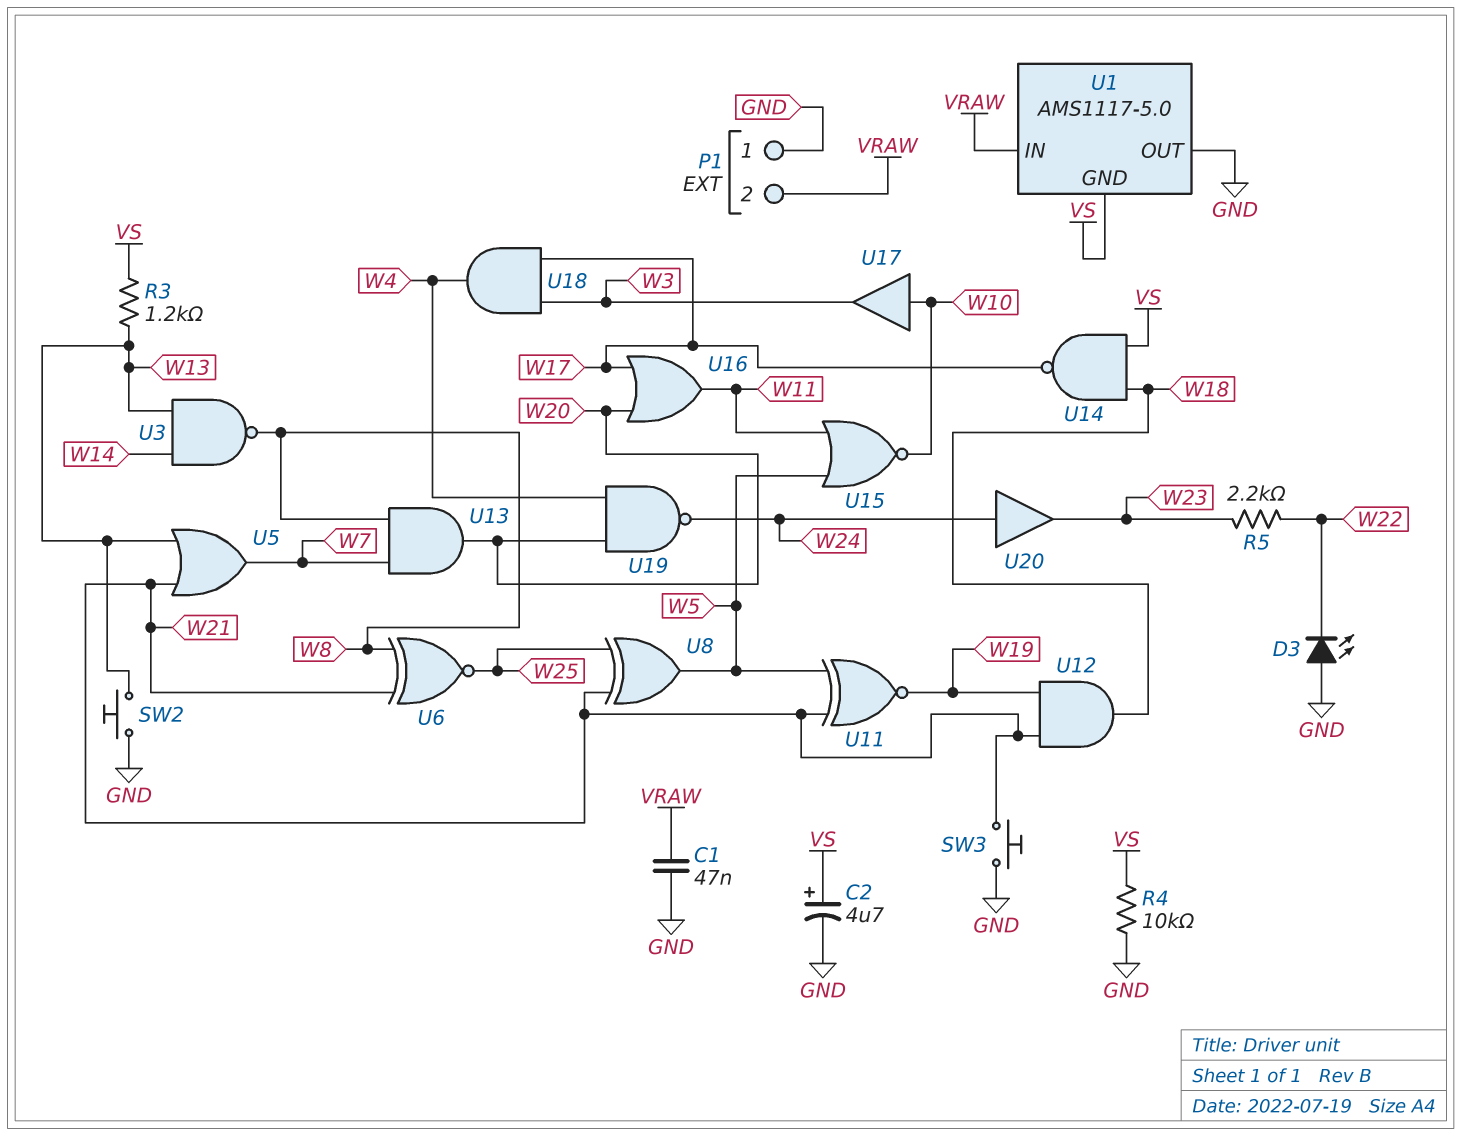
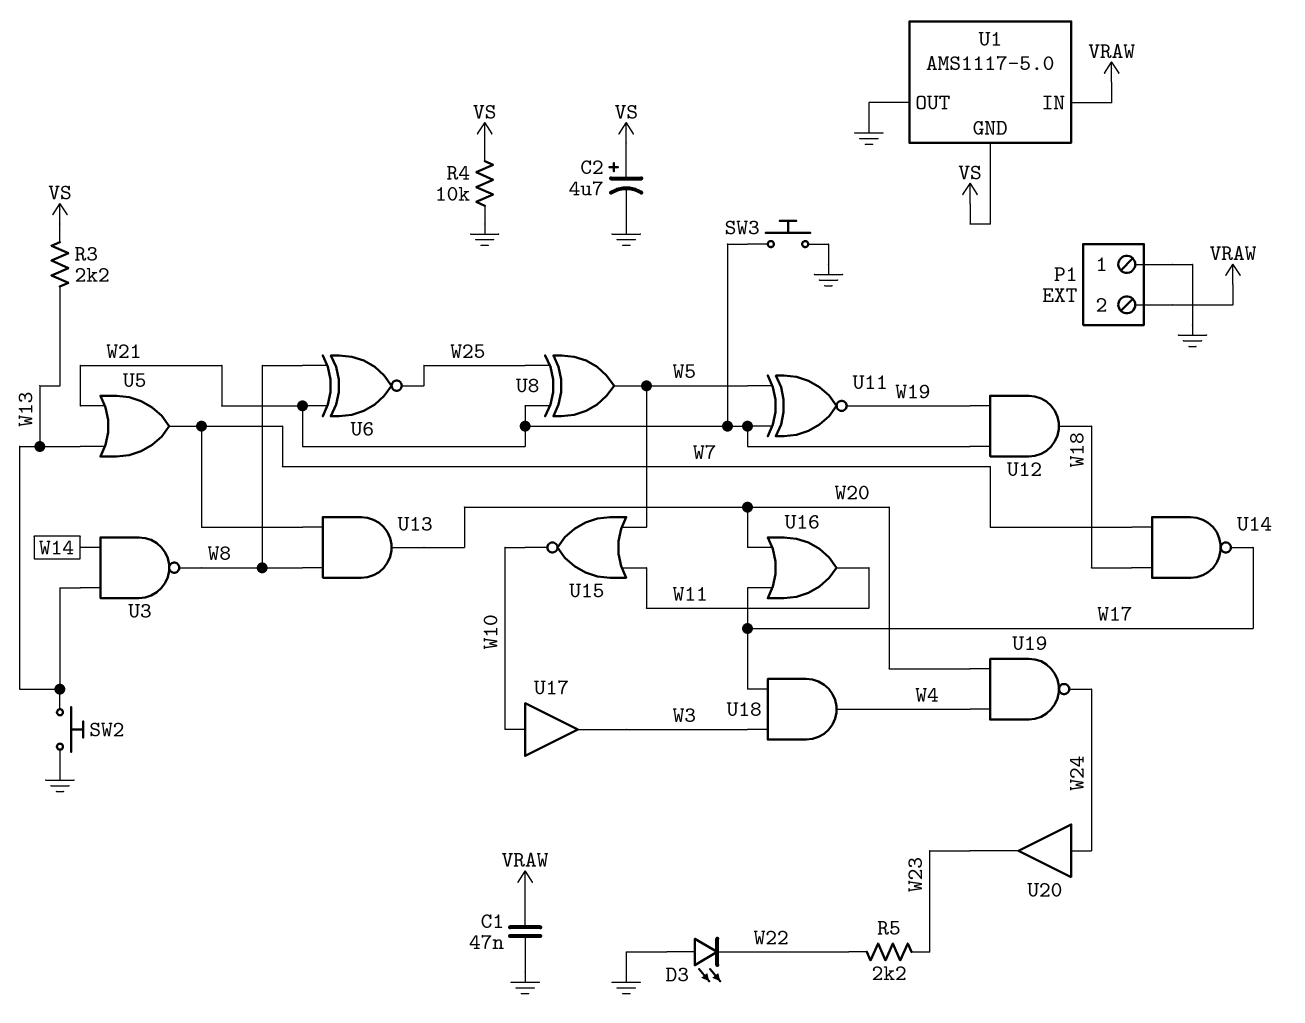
R3: 1.2k (VS, W13) -> 2.2k (VS, W13)
U14: NAND (in VS, in W18, out W17) -> NAND (in W7, in W18, out W17)

